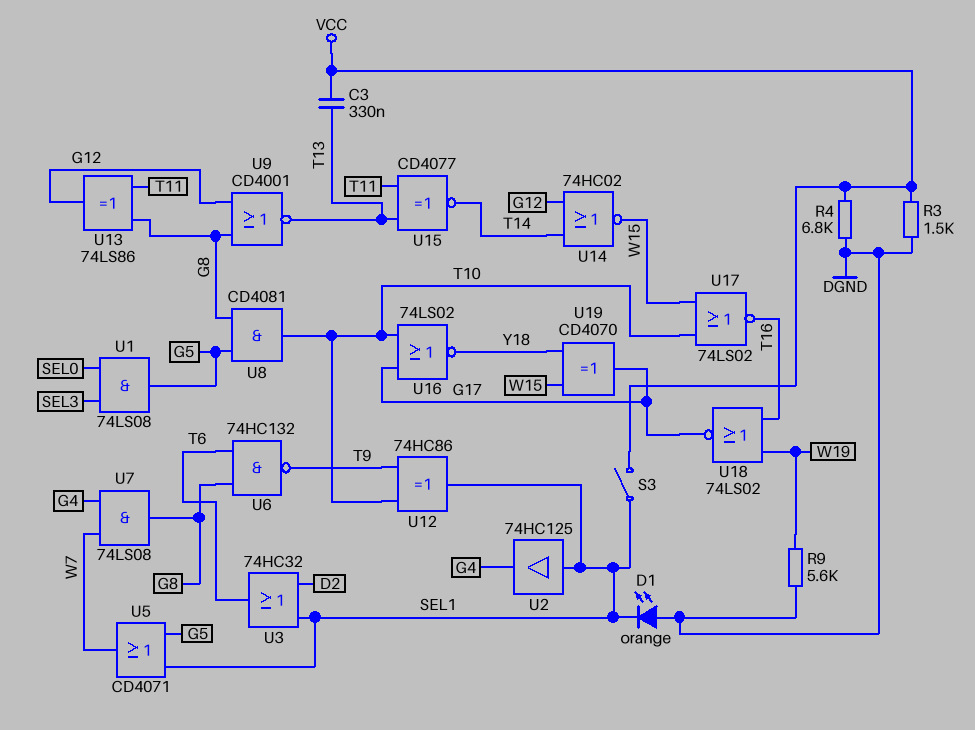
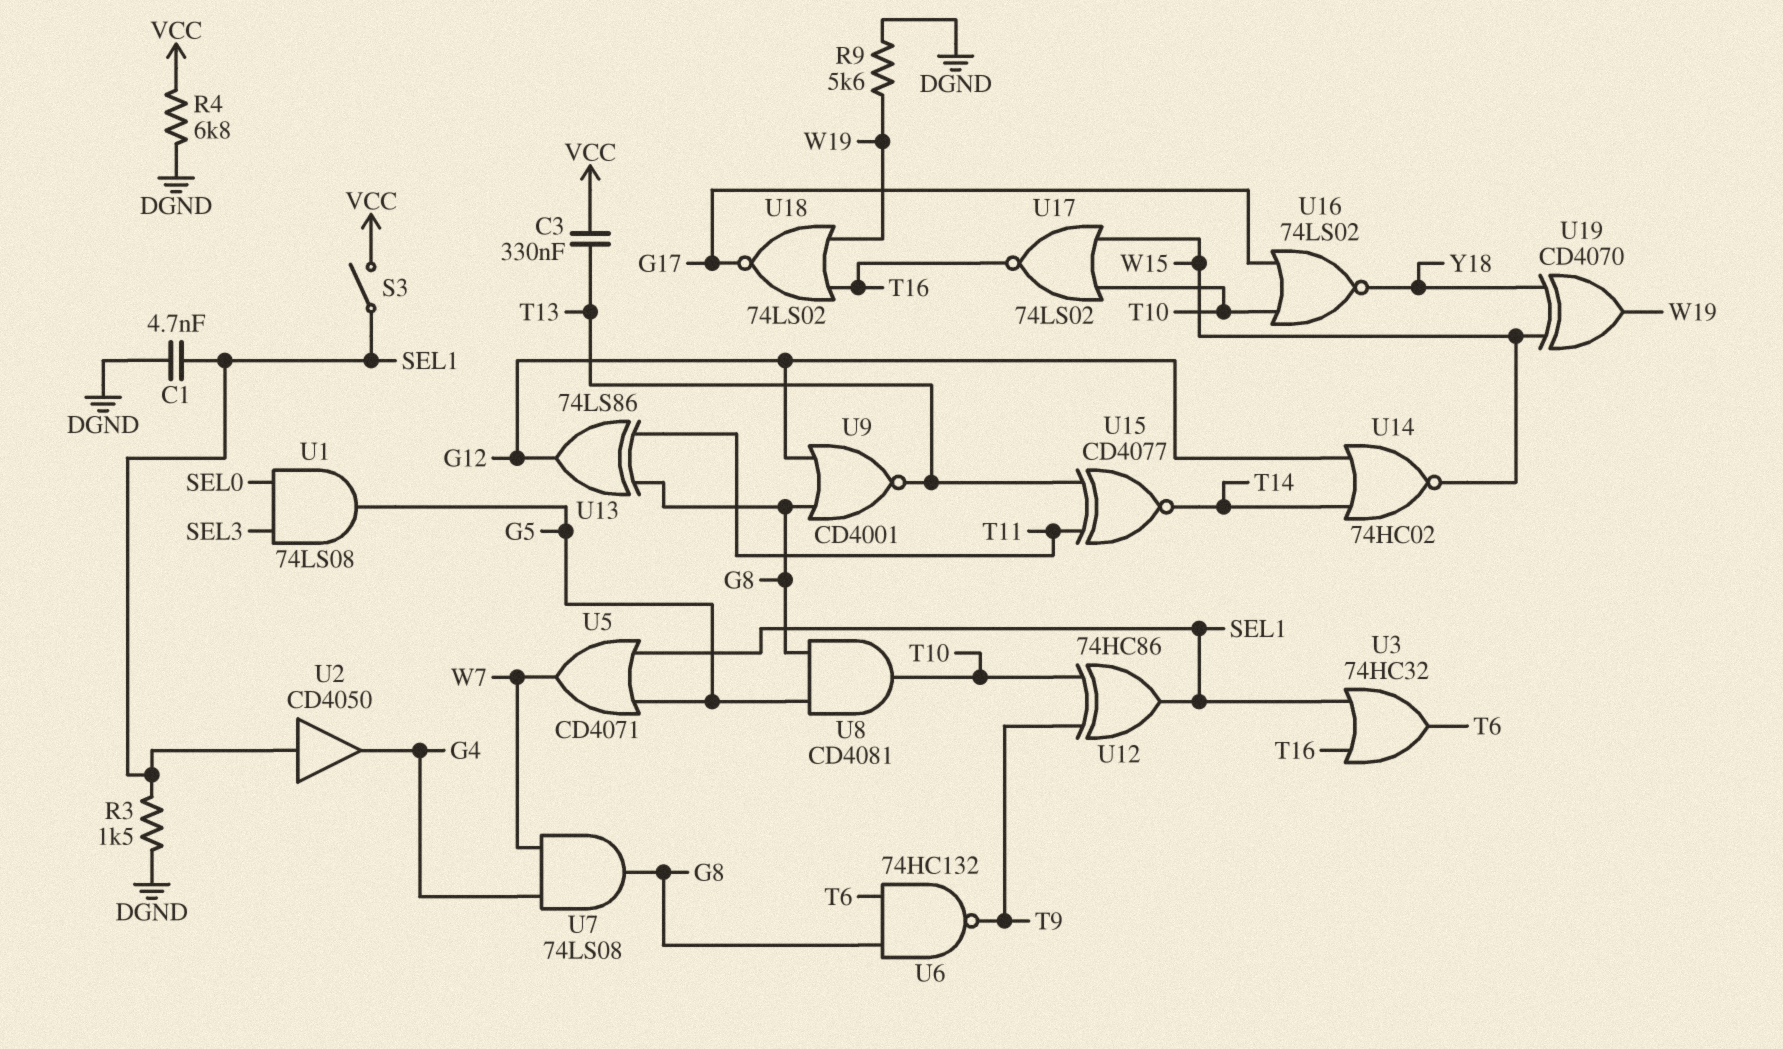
C1: none -> 4.7nF (DGND, SEL1)
D1: LED orange (A DGND, K SEL1) -> none
R3: 1.5k (DGND, VCC) -> 1.5k (DGND, SEL1)
U2: buffer 74HC125 (in SEL1, out G4) -> buffer CD4050 (in SEL1, out G4)
U3: OR 74HC32 (in D2, in SEL1, out T6) -> OR 74HC32 (in SEL1, in T16, out T6)
U19: XOR CD4070 (in W15, in Y18, out G17) -> XOR CD4070 (in W15, in Y18, out W19)

